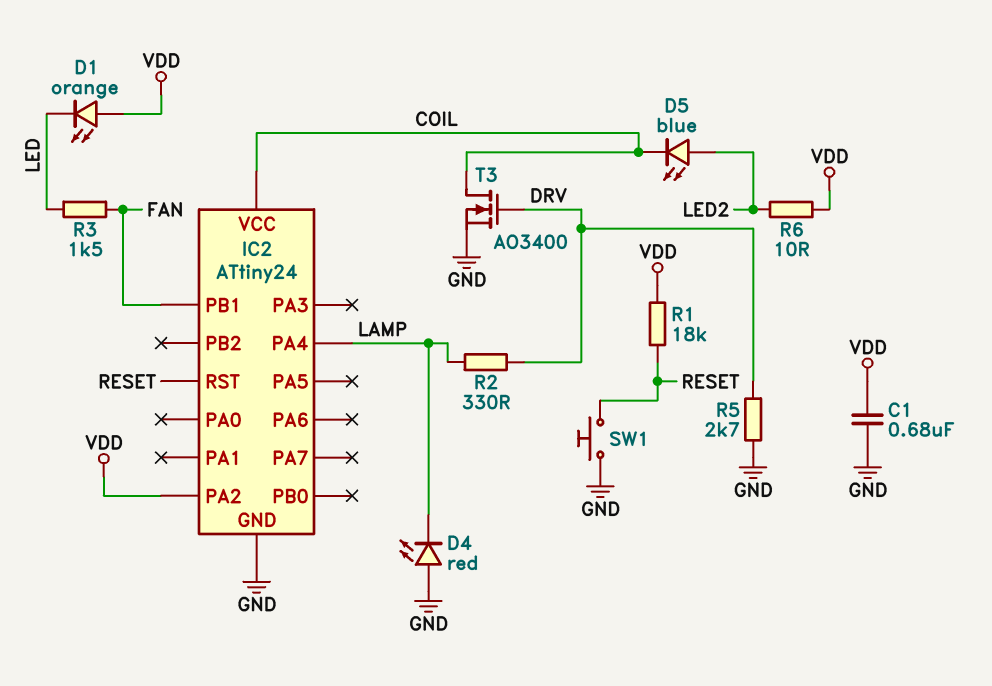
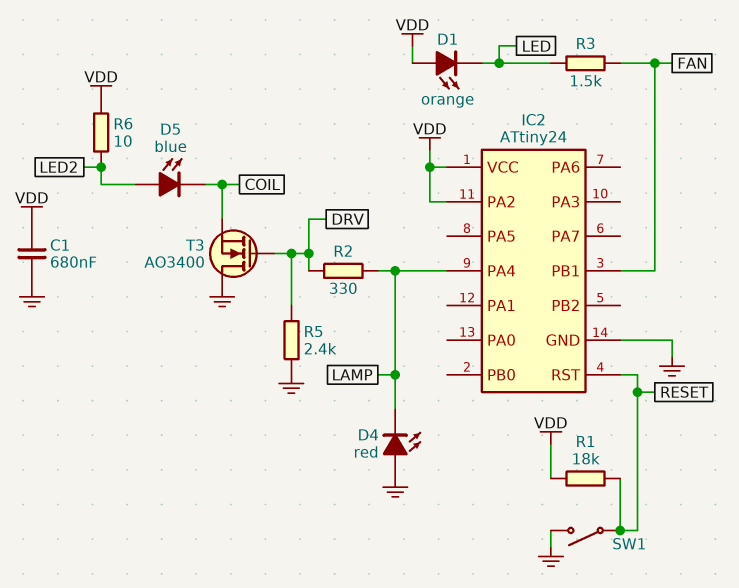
IC2 pin VCC: COIL -> VDD
R5: 2.7k (DRV, GND) -> 2.4k (DRV, GND)
SW1: button (GND, RESET) -> switch (GND, RESET)
T3: NMOS AO3400 (G DRV, D COIL, S GND) -> NMOS AO3400 (G DRV, D GND, S COIL)

